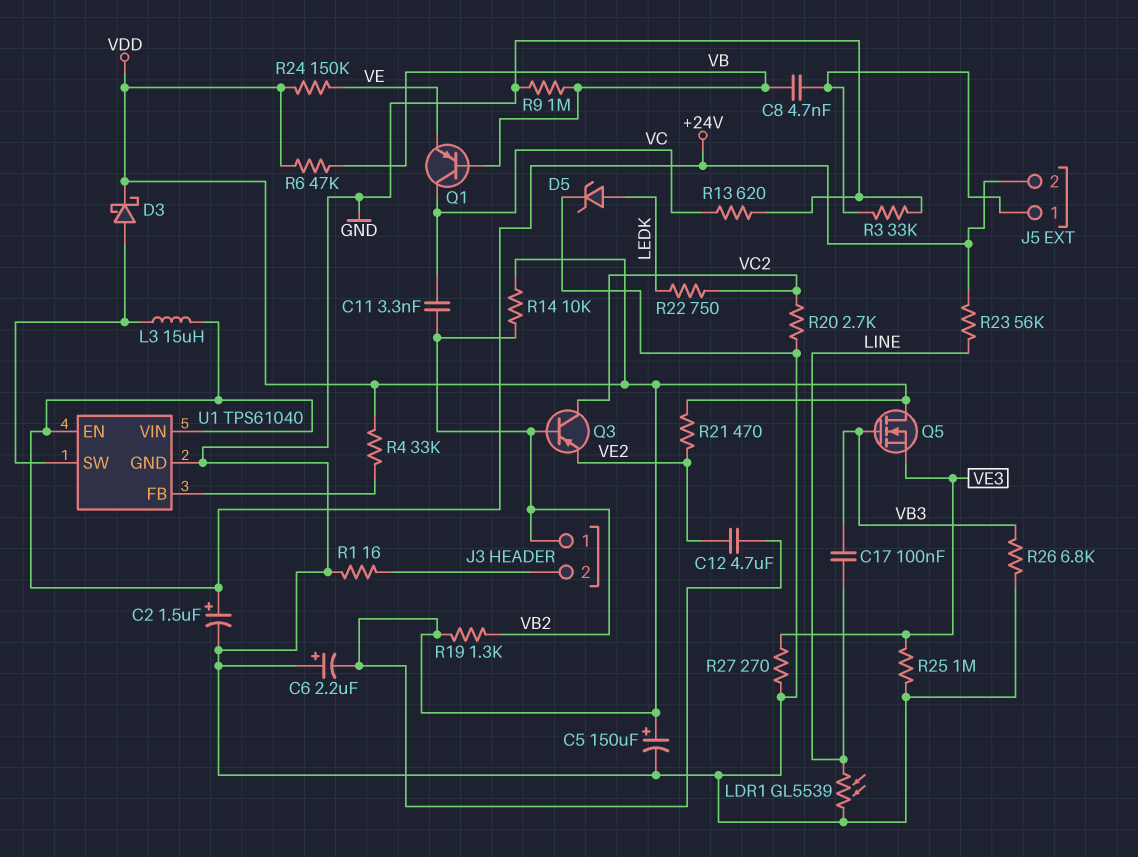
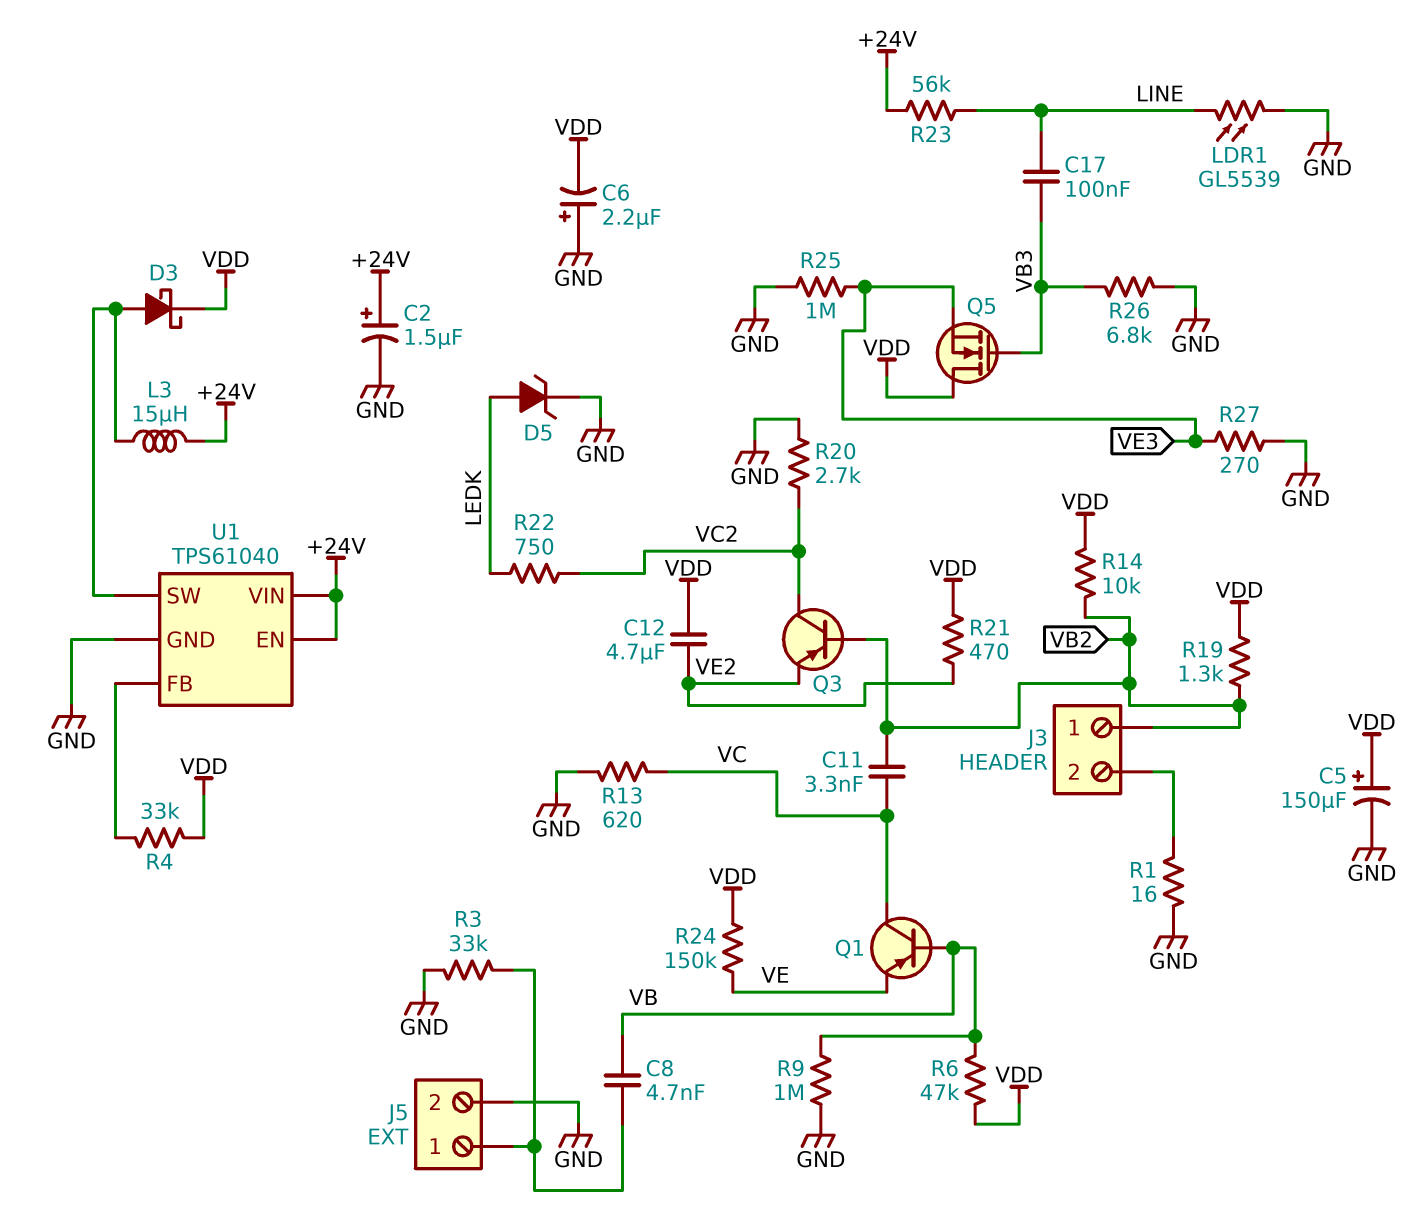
J5 pin 2: +24V -> GND

